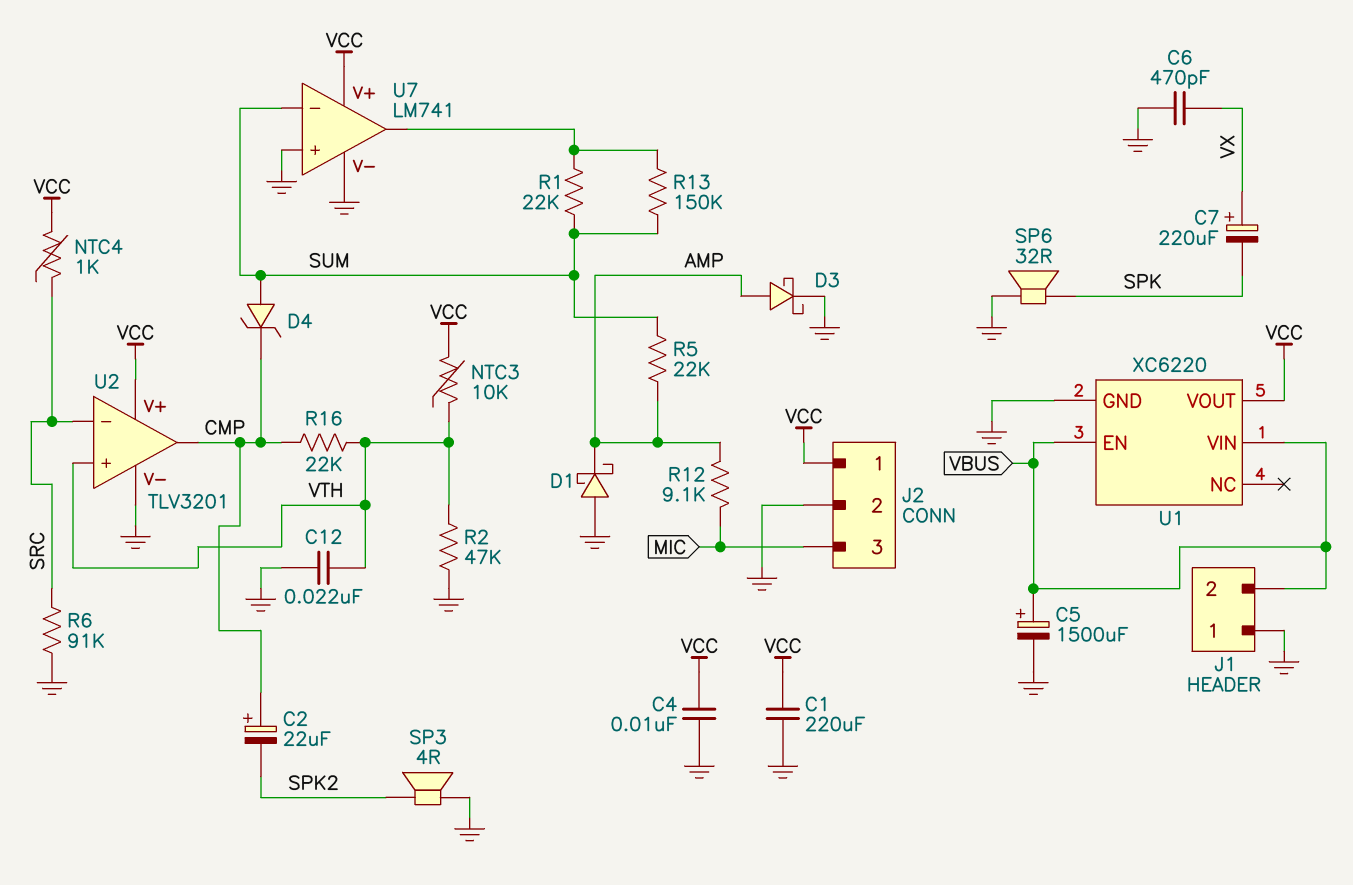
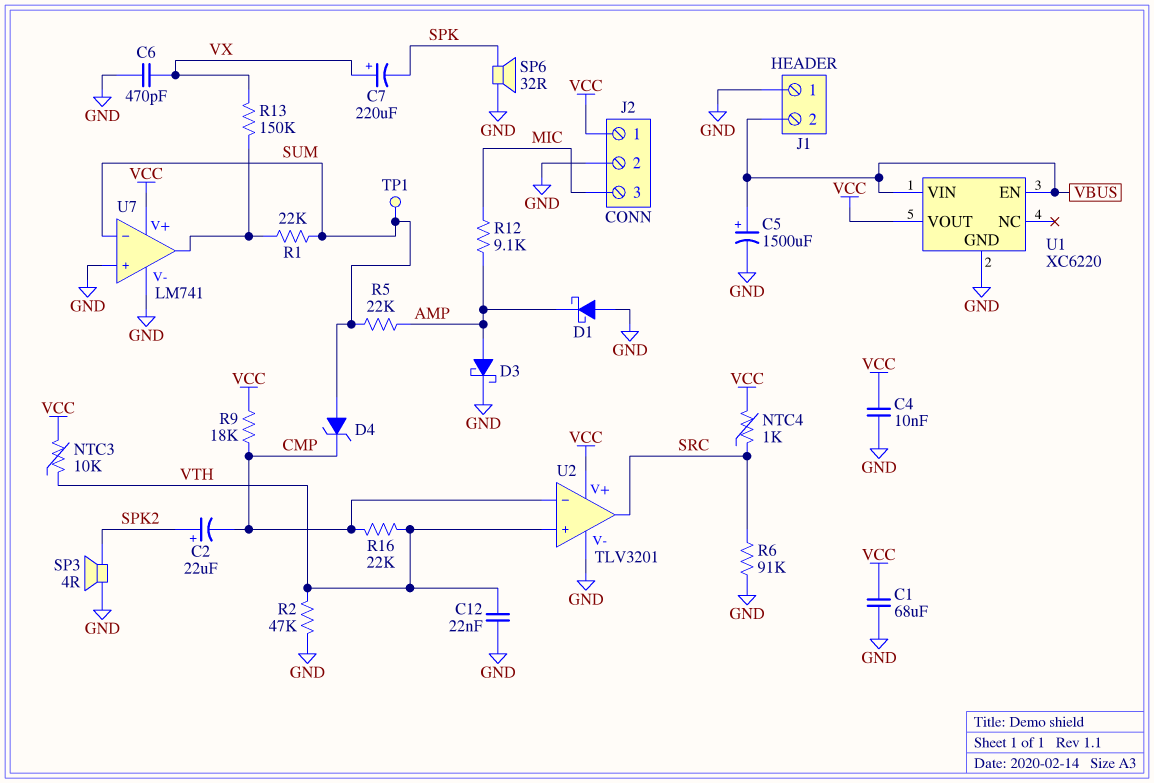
C1: 220uF (GND, VCC) -> 68uF (GND, VCC)
C2: 22uF (plus CMP, minus SPK2) -> 22uF (plus SPK2, minus CMP)
R9: none -> 18k (CMP, VCC)
R13: 150k (SUM, U7/out) -> 150k (U7/out, VX)
TP1: none -> test point (SUM)
U2 pin in-: SRC -> CMP
U2 pin out: CMP -> SRC

